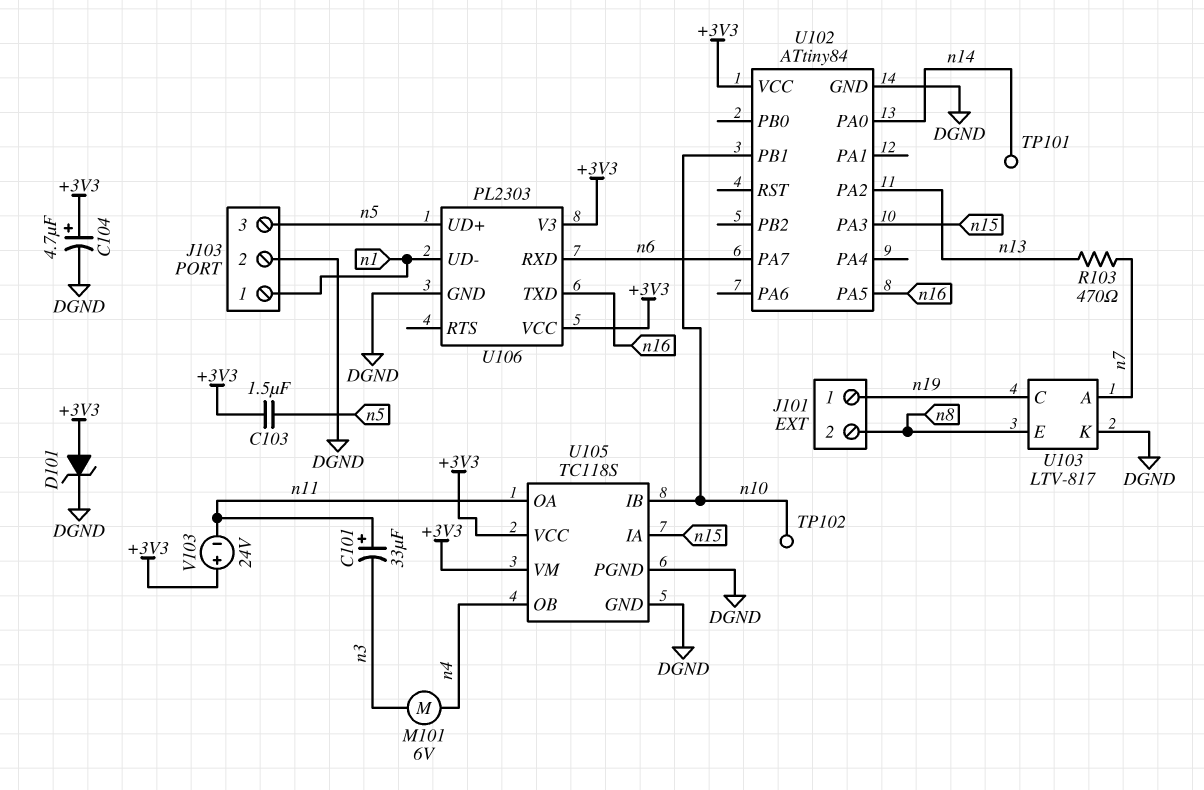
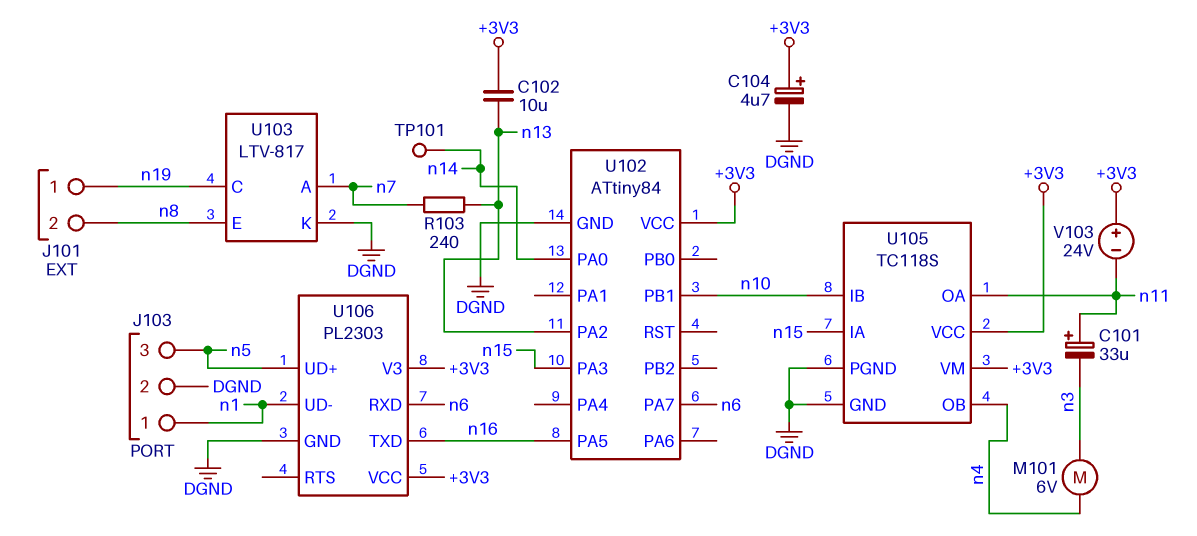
C102: none -> 10uF (+3V3, n13)
C103: 1.5uF (+3V3, n5) -> none
D101: zener (A +3V3, K DGND) -> none
R103: 470 (n7, n13) -> 240 (n7, n13)
TP102: test point (n10) -> none

